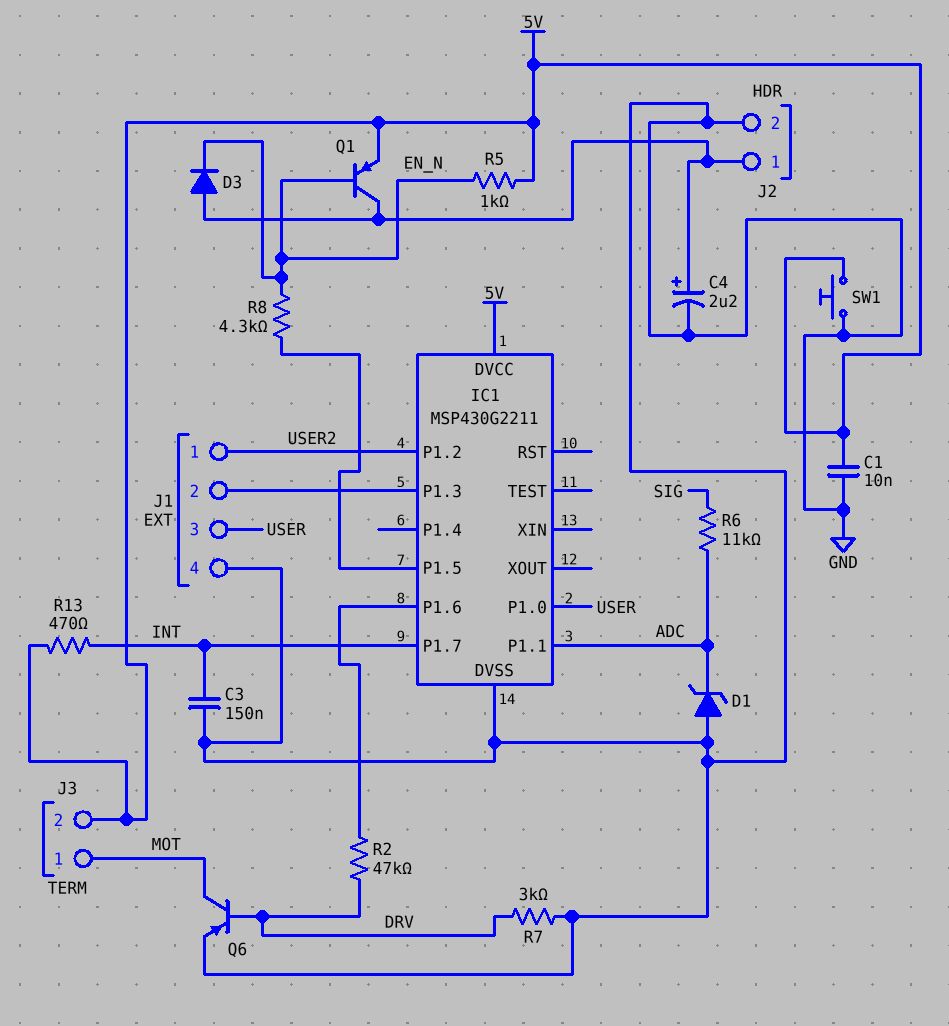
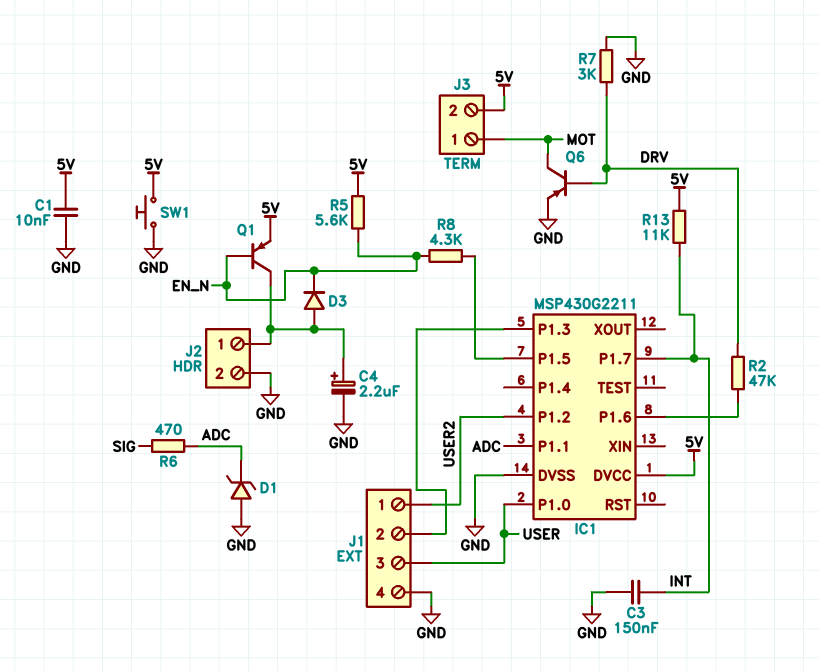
R5: 1k (5V, EN_N) -> 5.6k (5V, EN_N)
R6: 11k (ADC, SIG) -> 470 (ADC, SIG)
R13: 470 (5V, INT) -> 11k (5V, INT)

